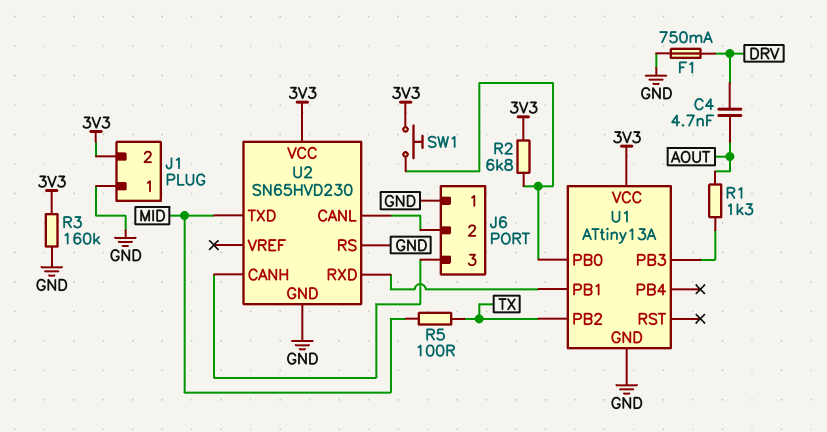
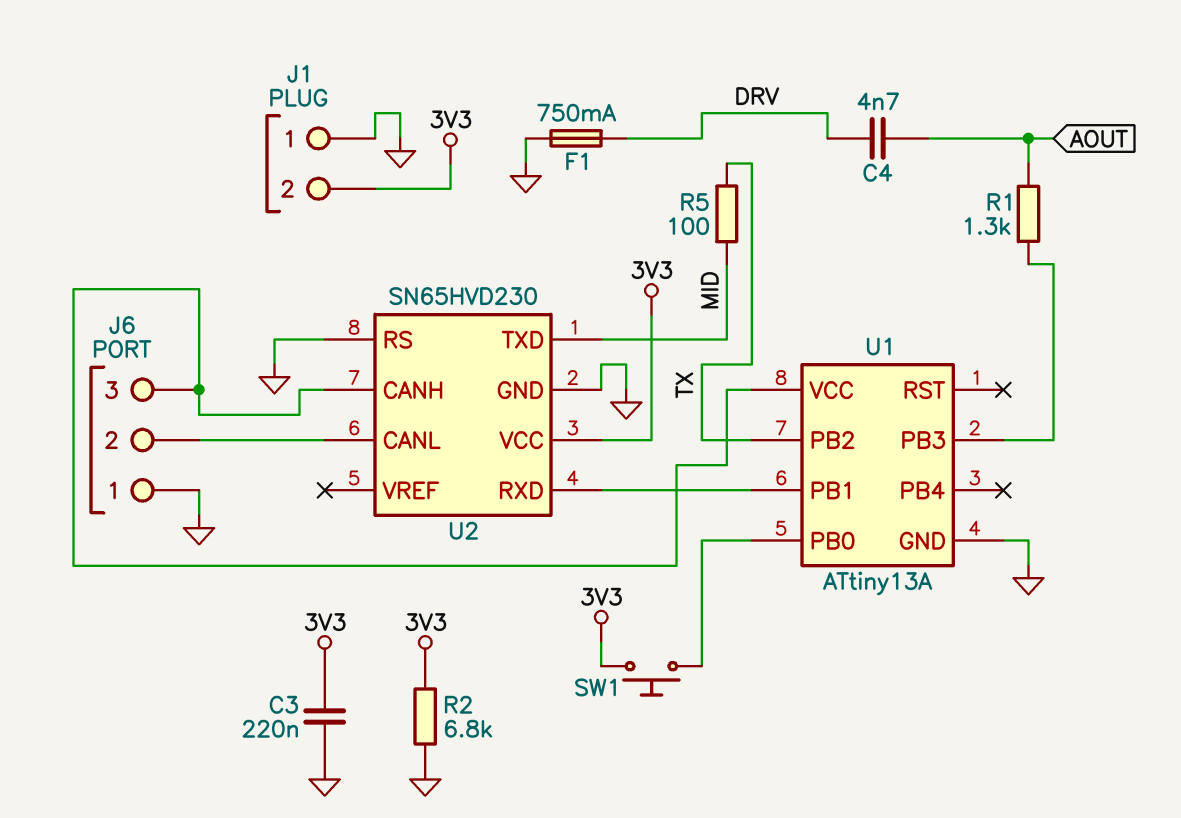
C3: none -> 220nF (3V3, GND)
R2: 6.8k (3V3, U1/PB0) -> 6.8k (3V3, GND)
R3: 160k (3V3, GND) -> none
U1 pin VCC: 3V3 -> J6/3

